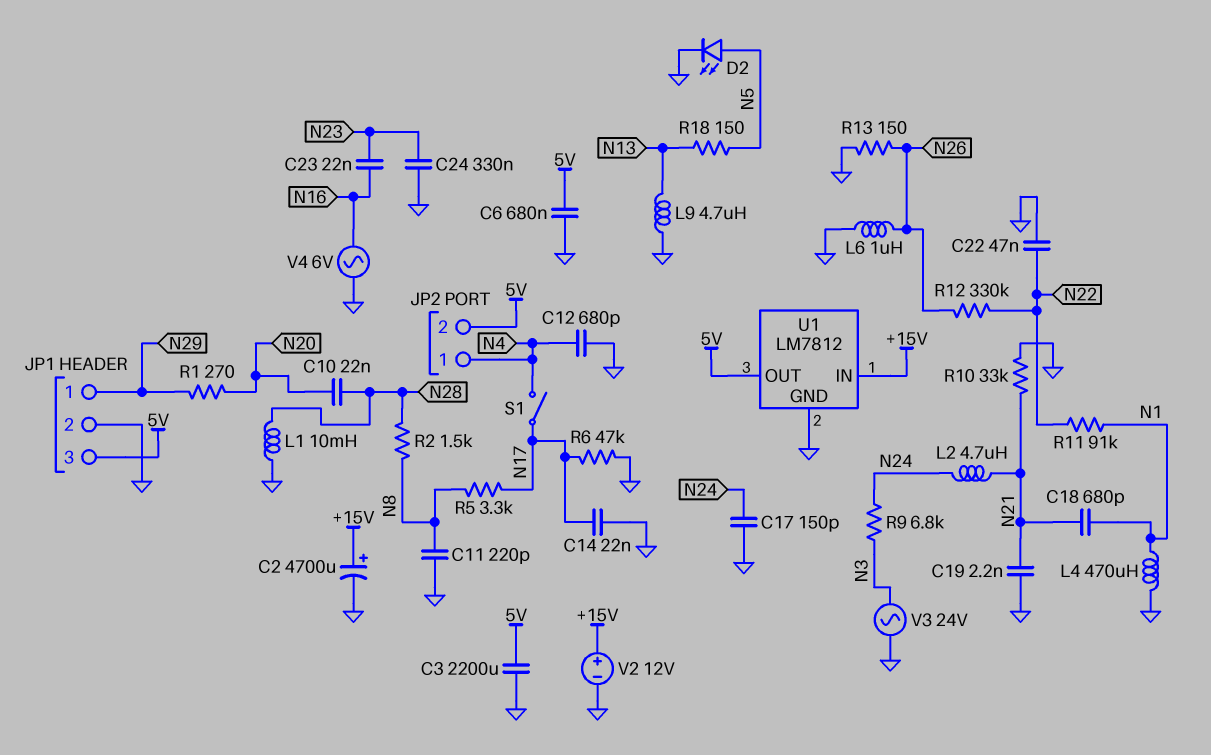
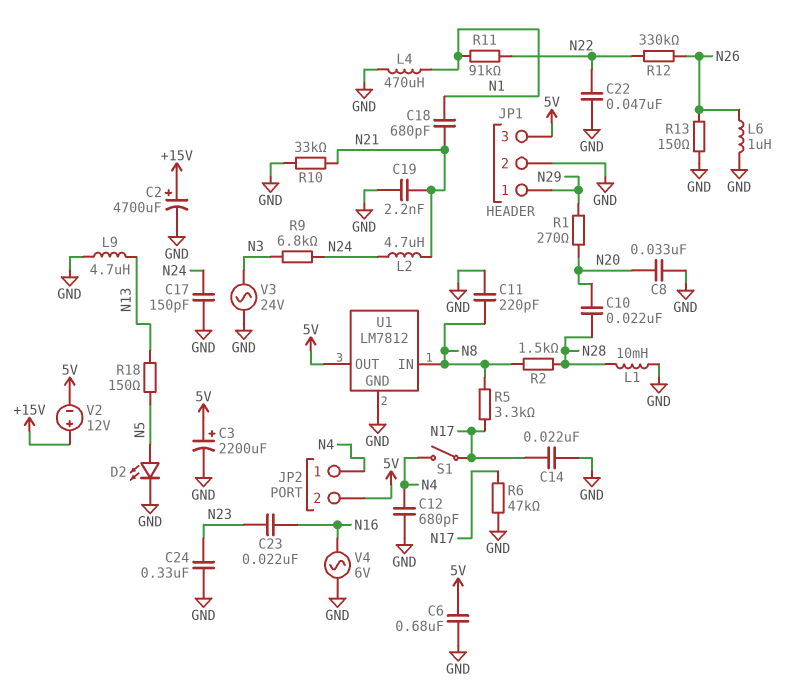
C3: 2200uF (5V, GND) -> 2200uF (plus 5V, minus GND)
C8: none -> 33nF (GND, N20)
U1 pin IN: +15V -> N8
V2: 12V (plus +15V, minus GND) -> 12V (plus +15V, minus 5V)

